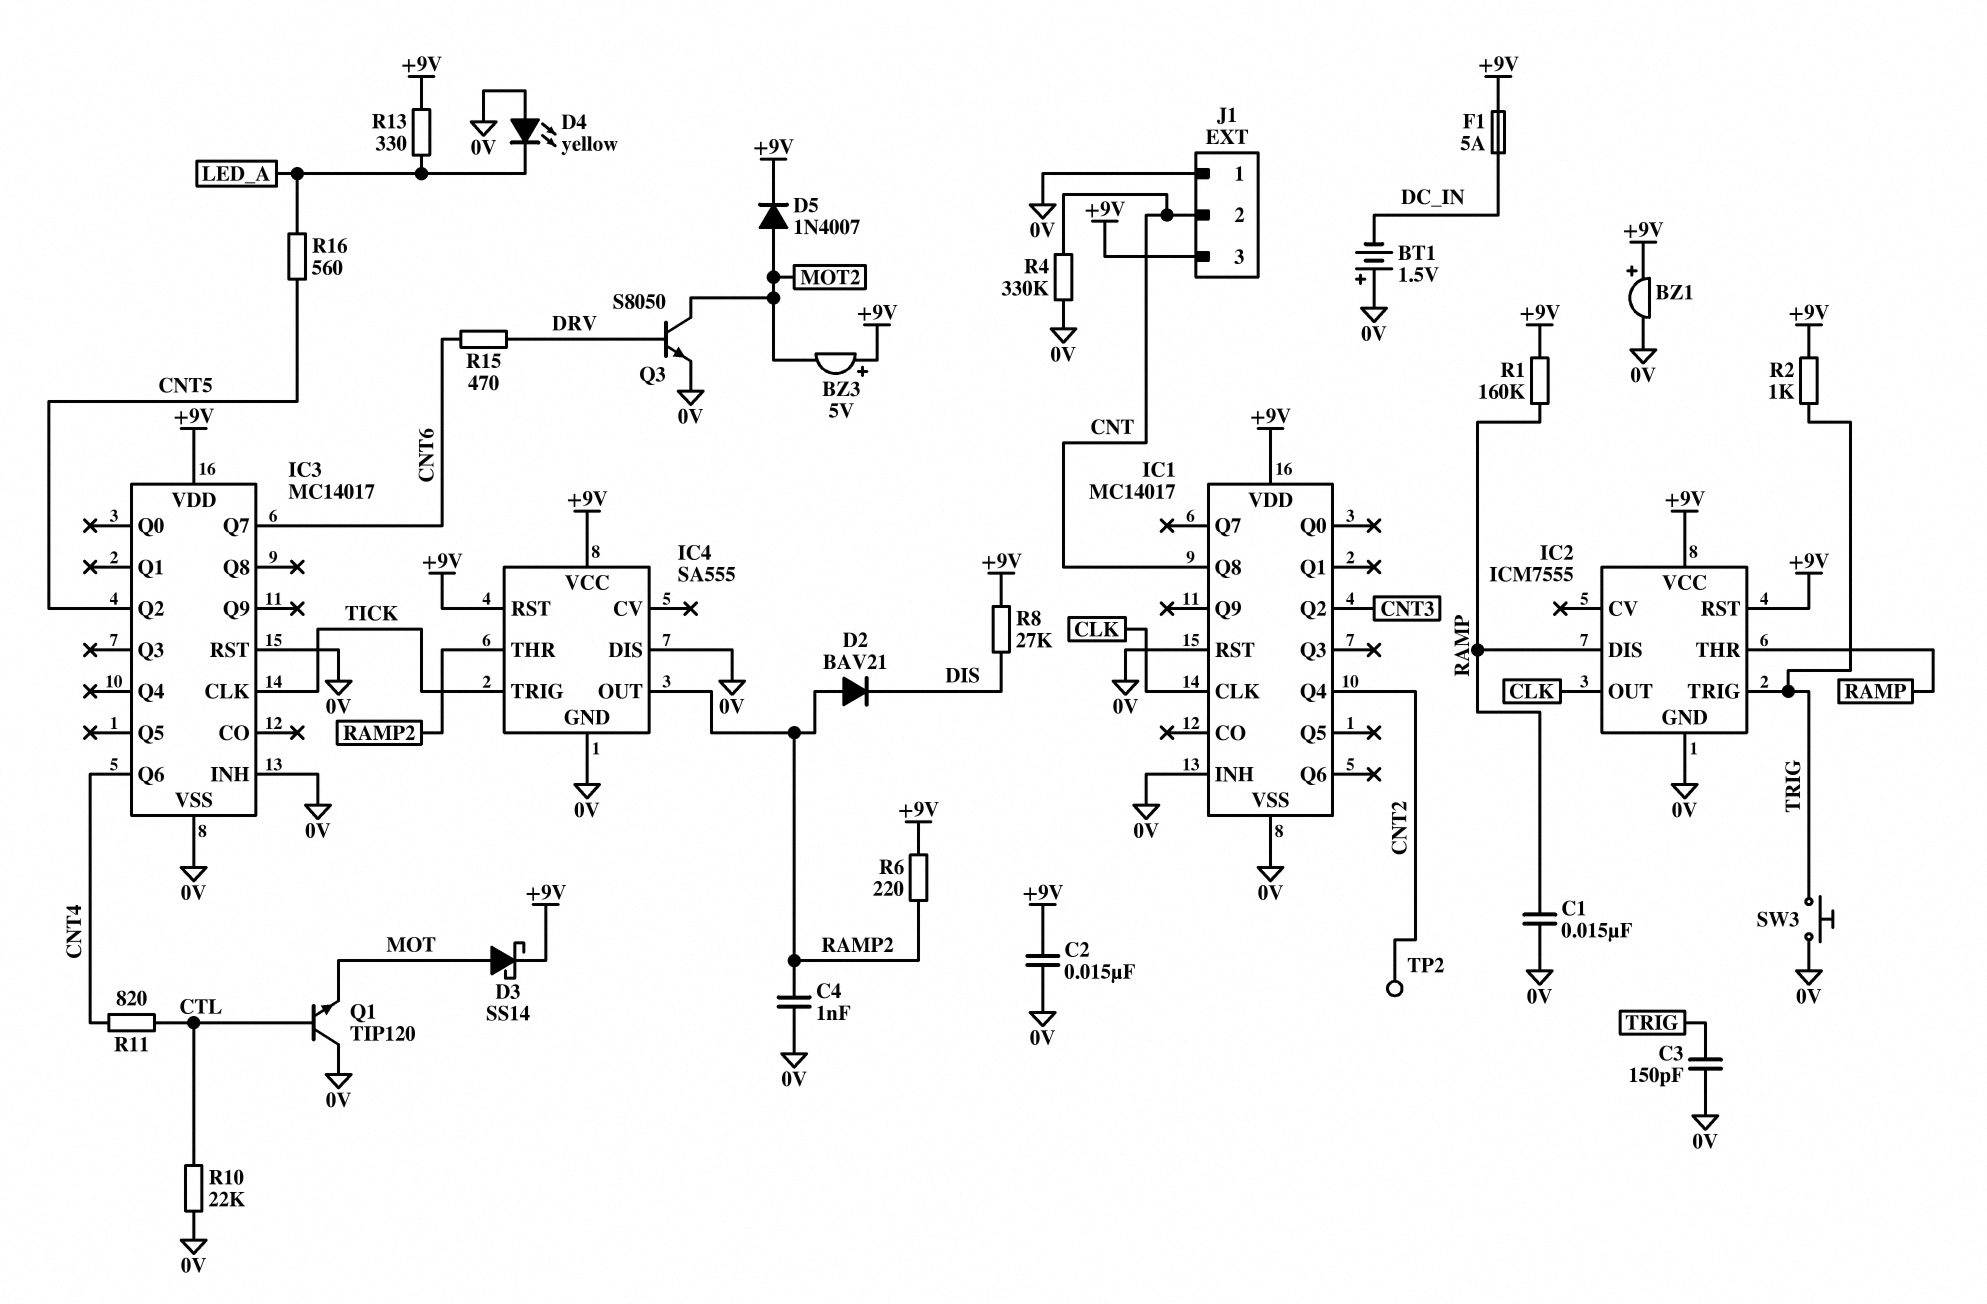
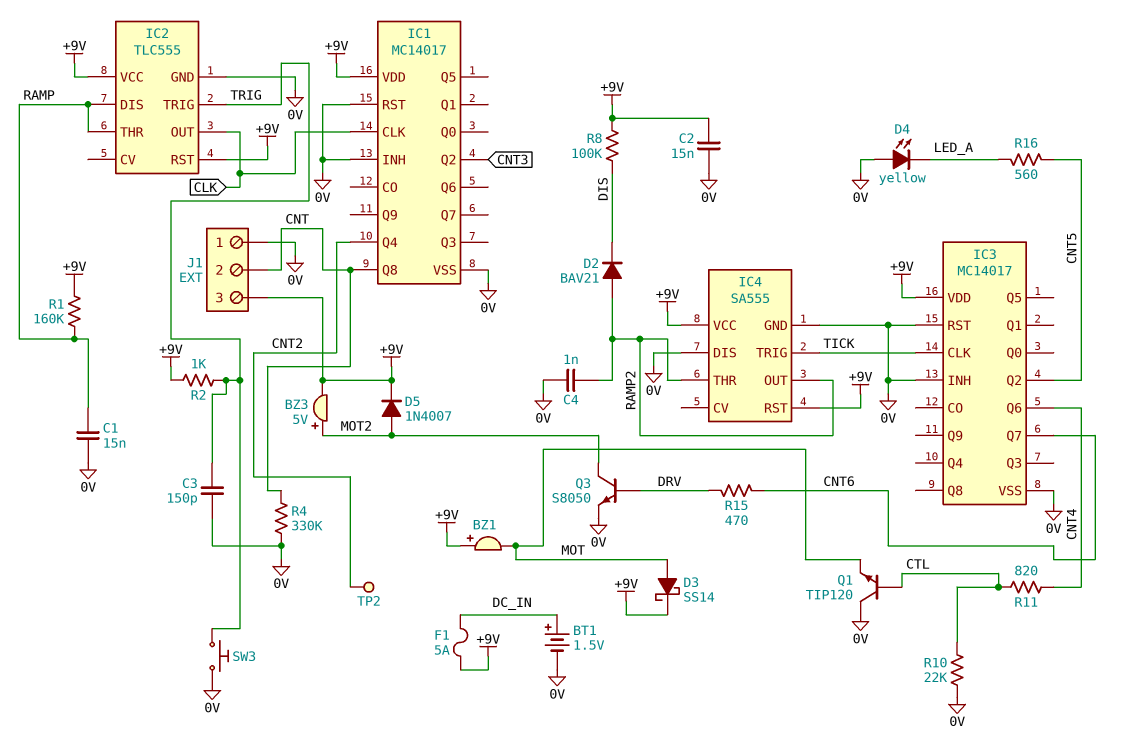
BT1: 1.5V (plus 0V, minus DC_IN) -> 1.5V (plus DC_IN, minus 0V)
BZ1: buzzer (plus +9V, minus 0V) -> buzzer (plus +9V, minus MOT)
BZ3: buzzer 5V (plus +9V, minus MOT2) -> buzzer 5V (plus MOT2, minus +9V)
IC2: ICM7555 -> TLC555
R6: 220 (+9V, RAMP2) -> none
R8: 27k (+9V, DIS) -> 100k (+9V, DIS)
R13: 330 (+9V, LED_A) -> none

